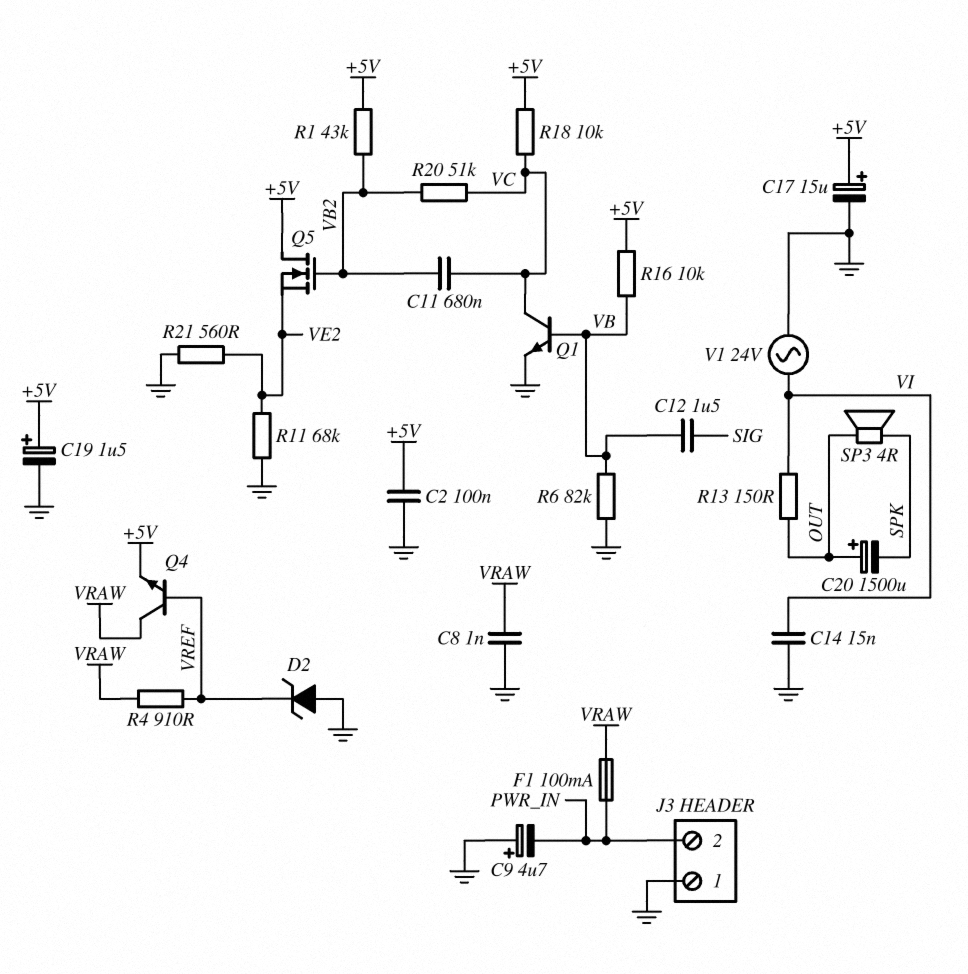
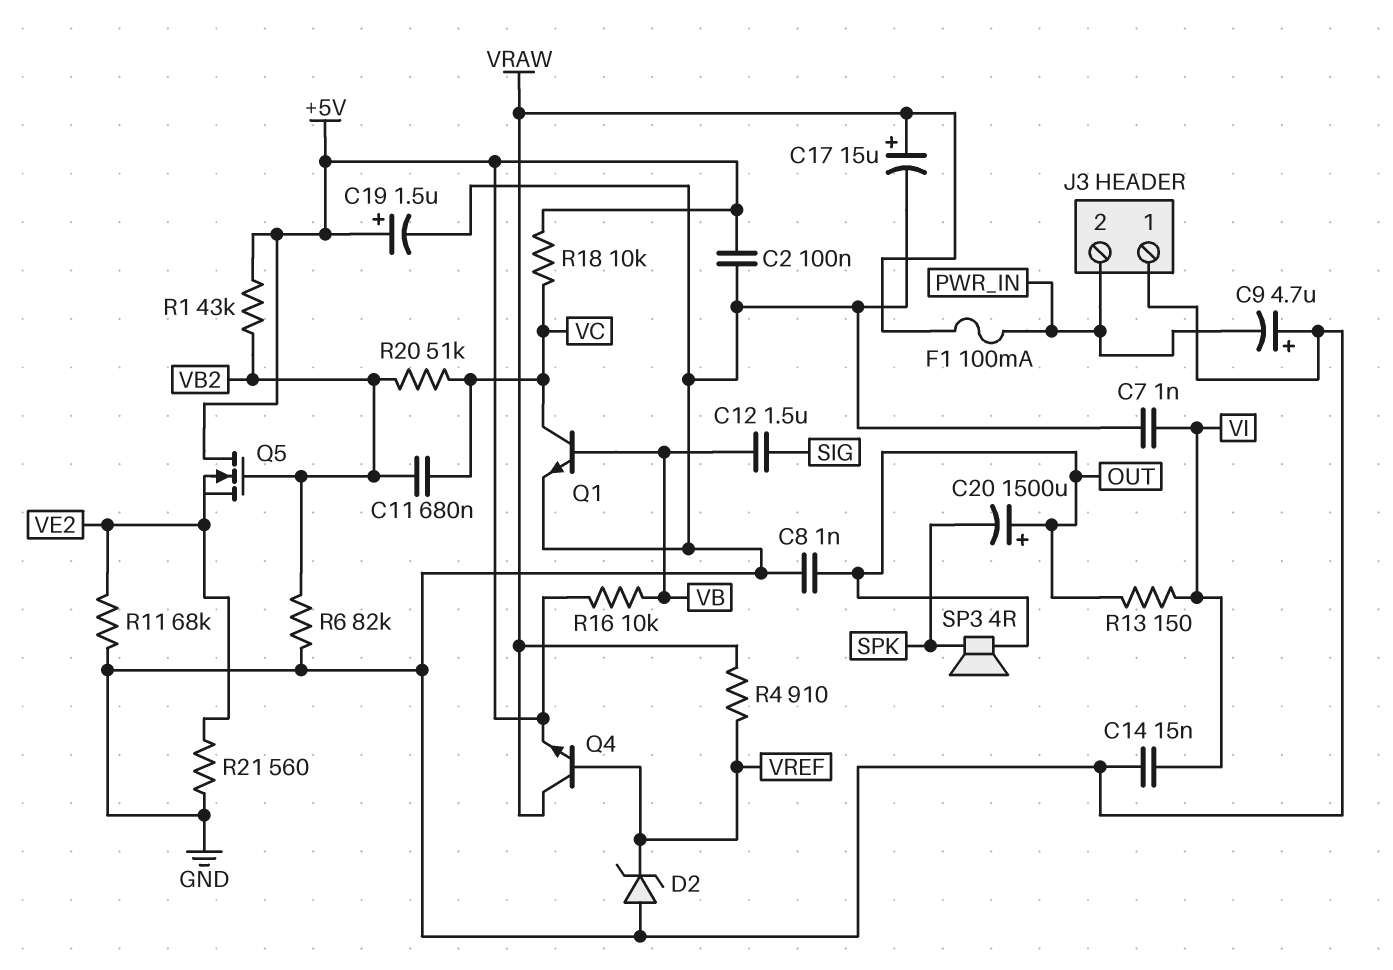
C7: none -> 1nF (GND, VI)
C8: 1nF (GND, VRAW) -> 1nF (GND, OUT)
C17: 15uF (plus +5V, minus GND) -> 15uF (plus VRAW, minus GND)
R6: 82k (GND, VB) -> 82k (GND, VB2)
V1: AC 24V (GND, VI) -> none

